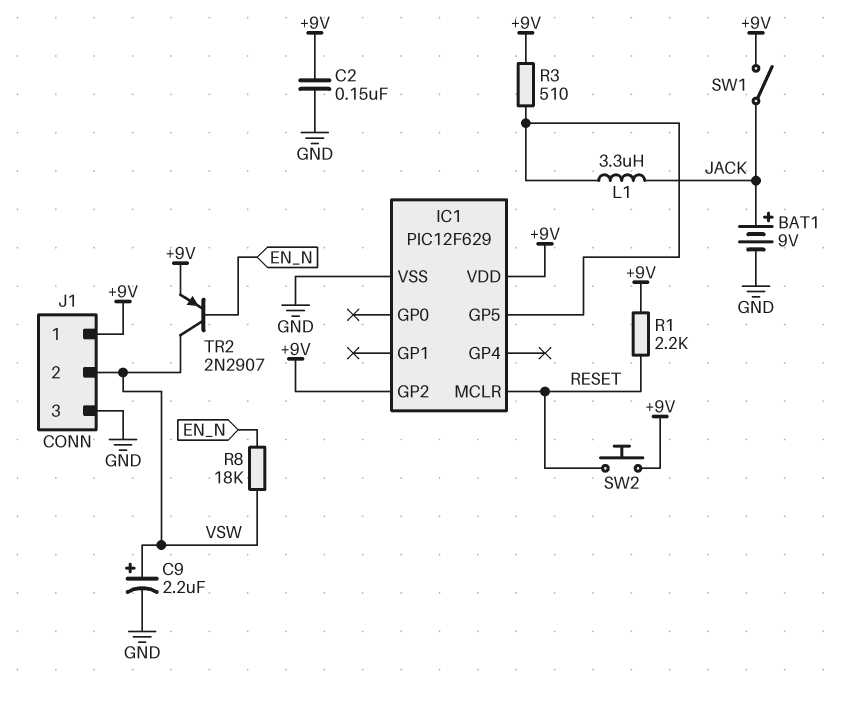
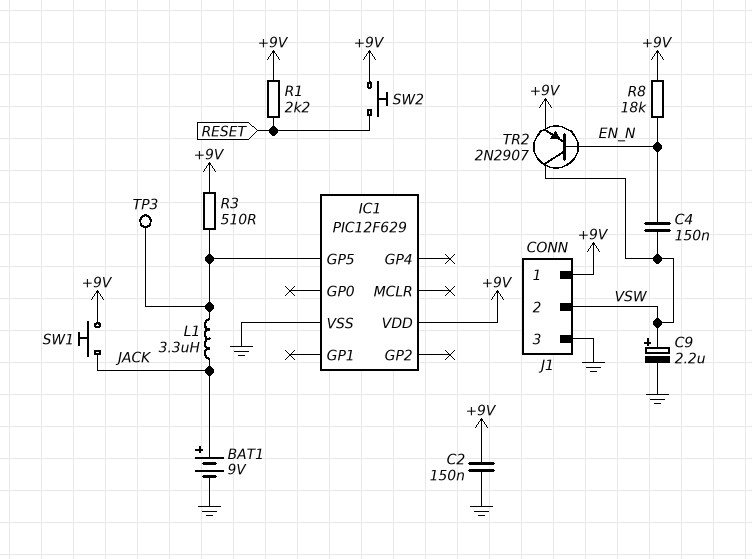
C4: none -> 150nF (EN_N, VSW)
IC1 pin GP2: +9V -> none
IC1 pin MCLR: RESET -> none
R8: 18k (EN_N, VSW) -> 18k (+9V, EN_N)
SW1: switch (+9V, JACK) -> button (+9V, JACK)
TP3: none -> test point (IC1/GP5)

